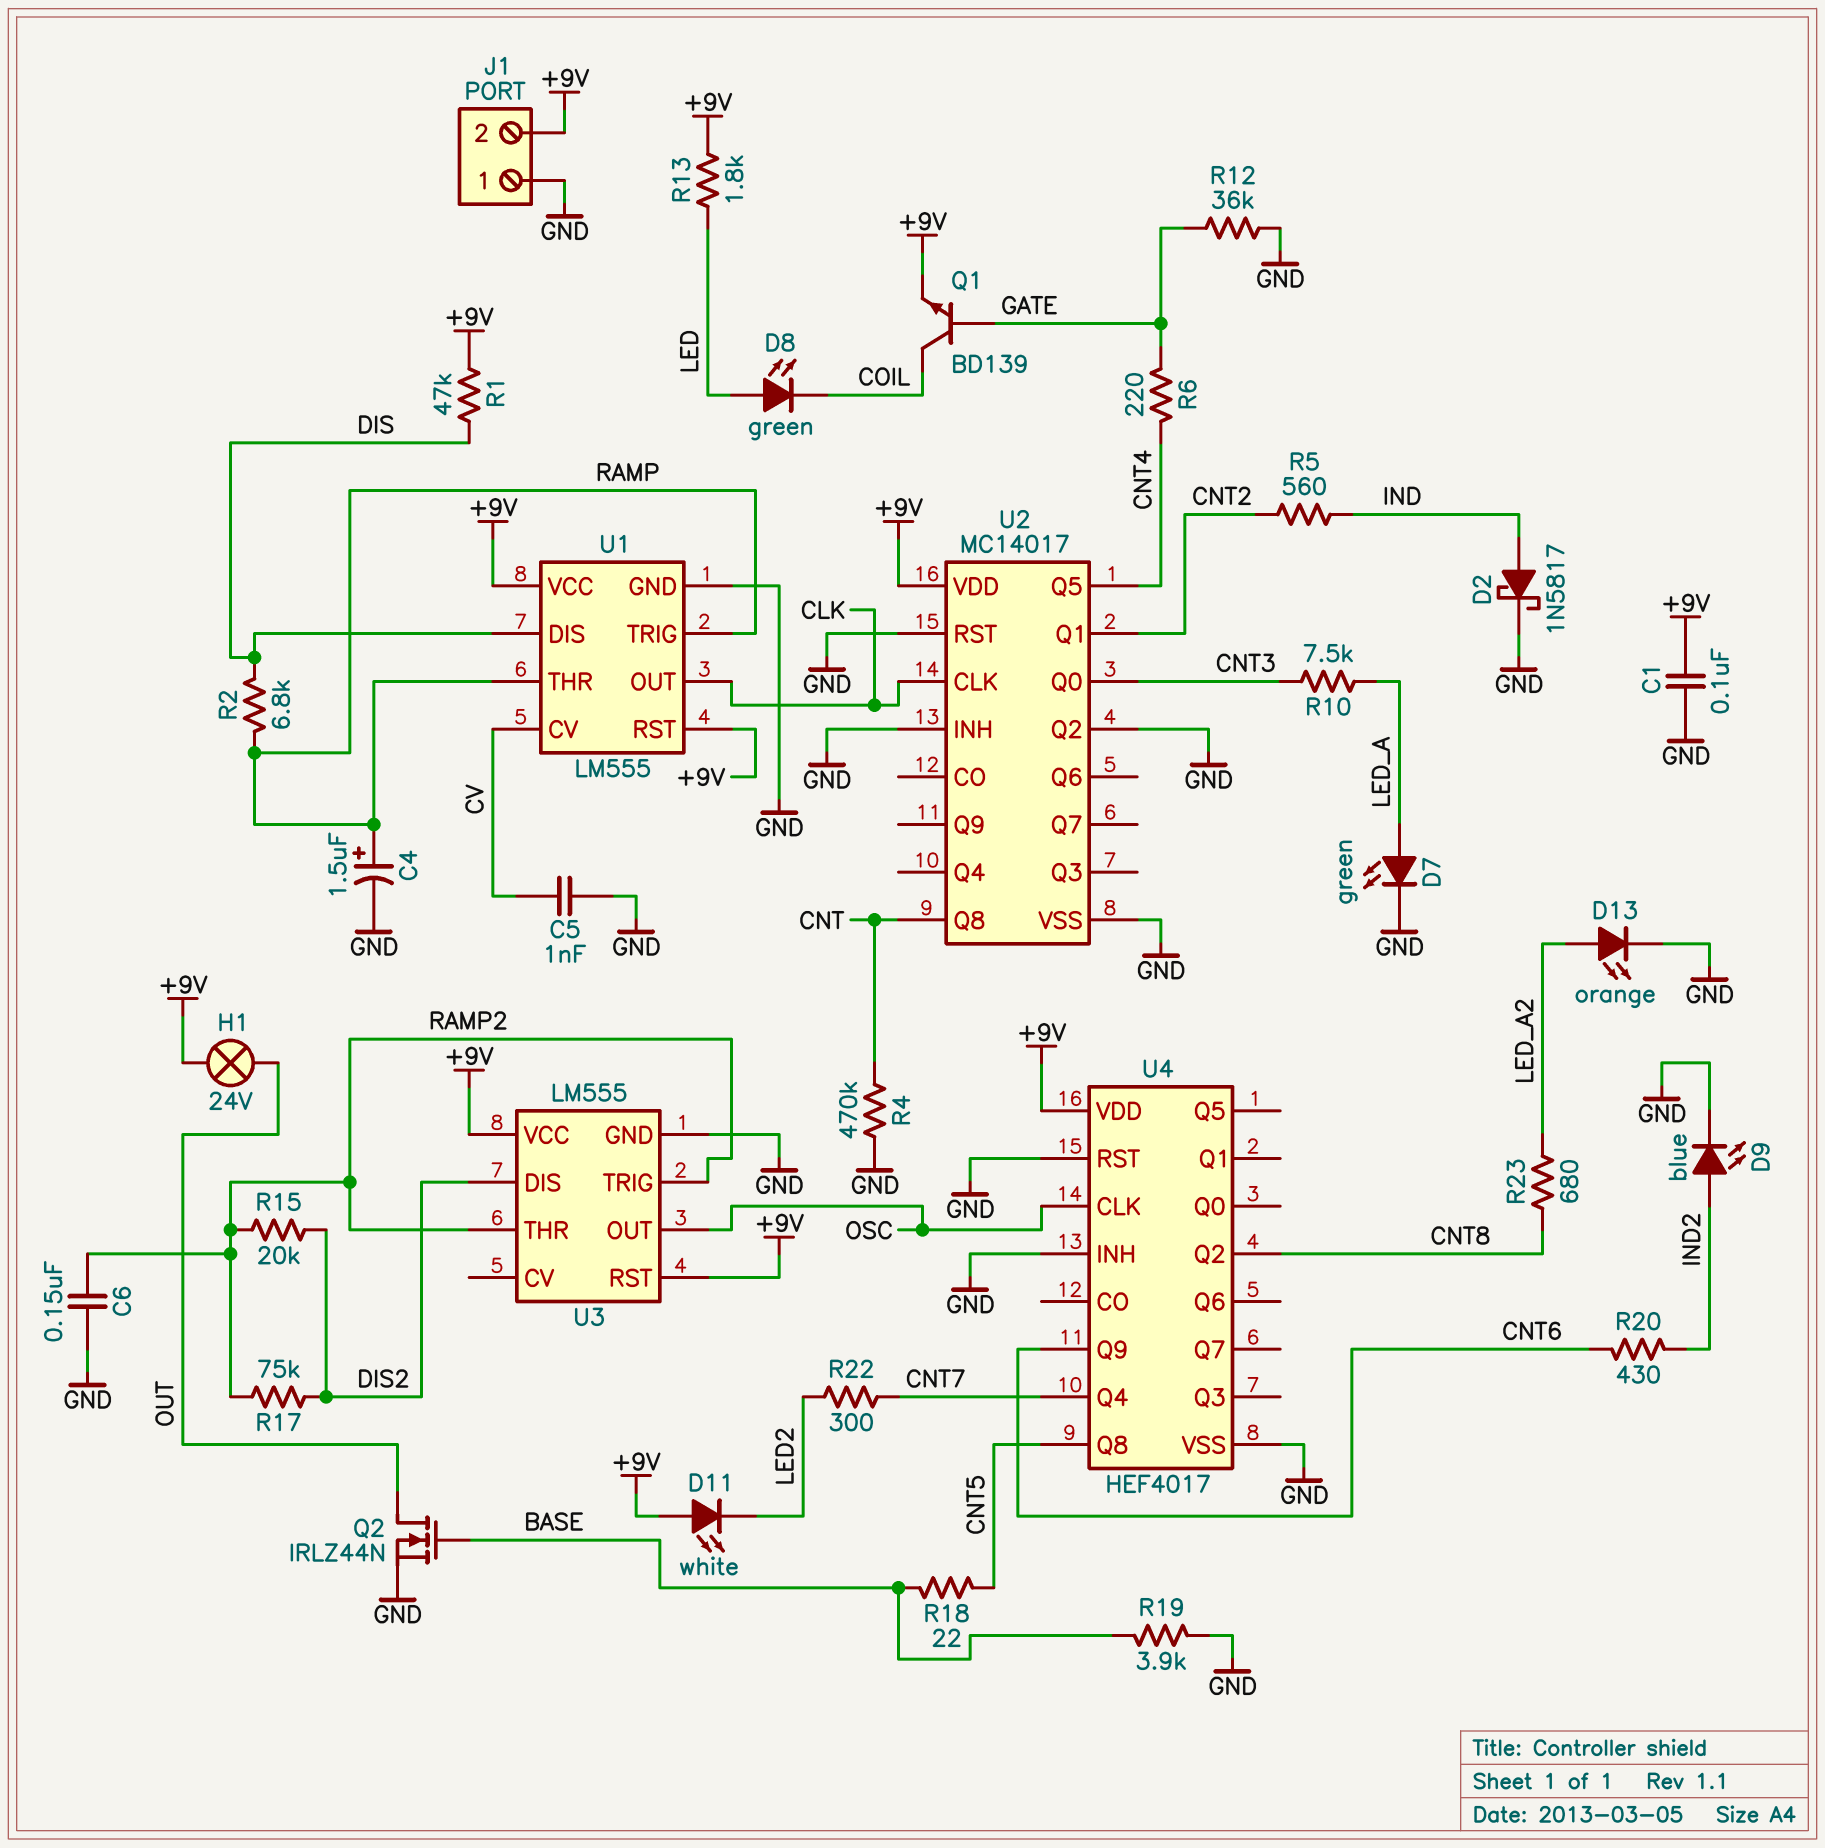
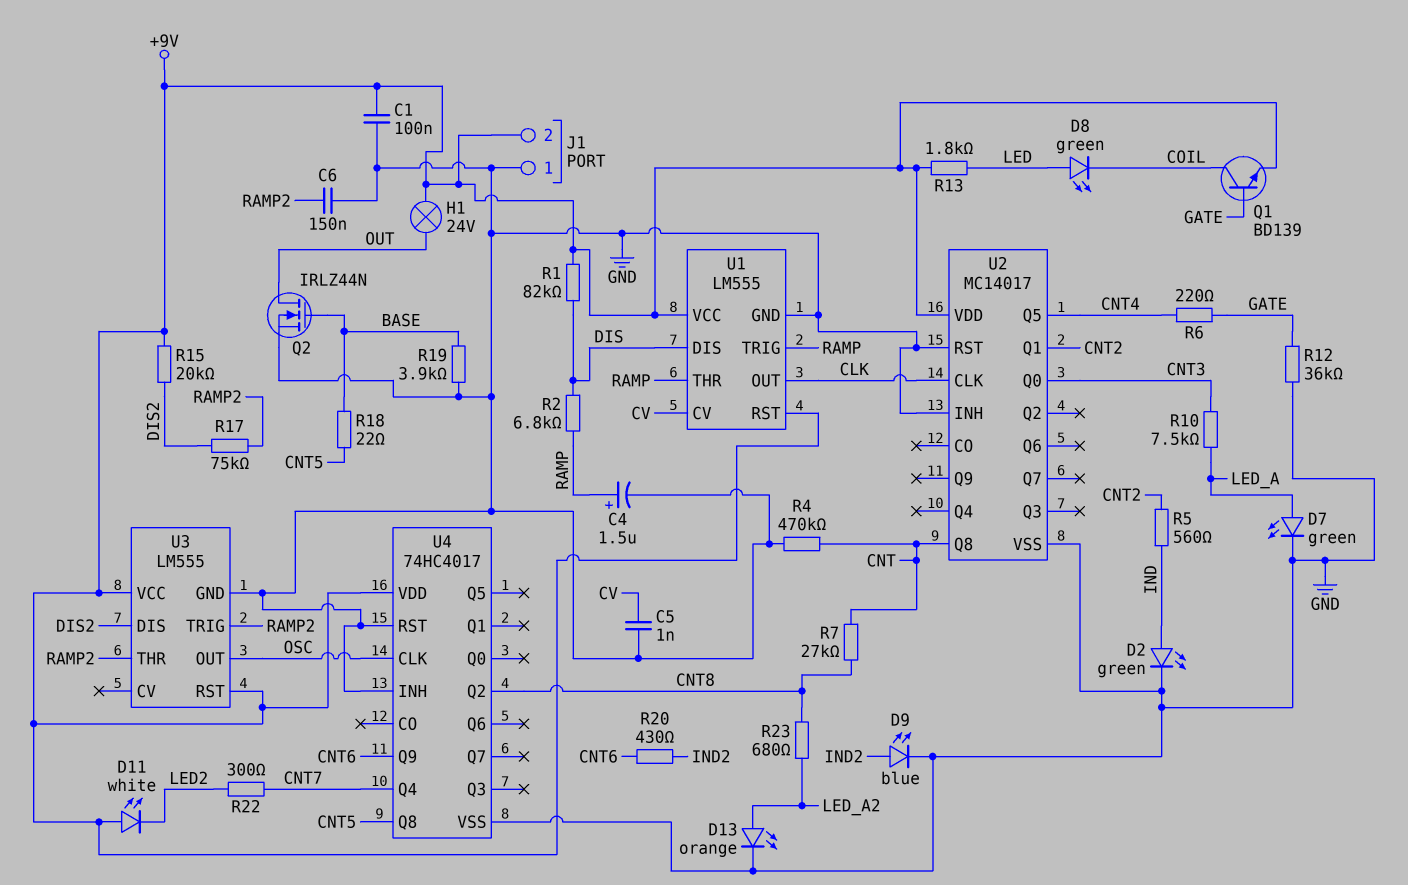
D2: schottky 1N5817 (A IND, K GND) -> LED green (A IND, K GND)
R1: 47k (+9V, DIS) -> 82k (+9V, DIS)
R7: none -> 27k (CNT, CNT8)
R15: 20k (DIS2, RAMP2) -> 20k (+9V, DIS2)
U2 pin Q2: GND -> none
U4: HEF4017 -> 74HC4017

